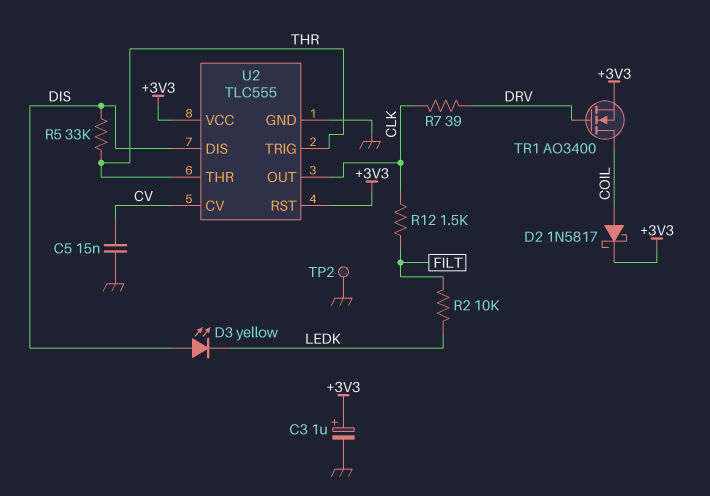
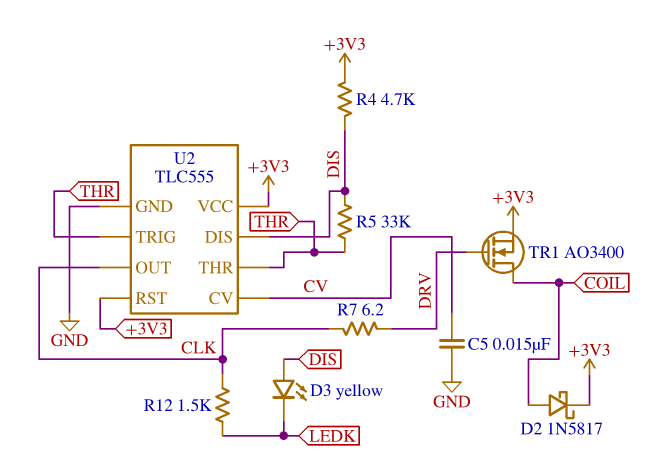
C3: 1uF (plus +3V3, minus GND) -> none
R2: 10k (FILT, LEDK) -> none
R4: none -> 4.7k (+3V3, DIS)
R7: 39 (CLK, DRV) -> 6.2 (CLK, DRV)
R12: 1.5k (CLK, FILT) -> 1.5k (CLK, LEDK)
TP2: test point (GND) -> none

